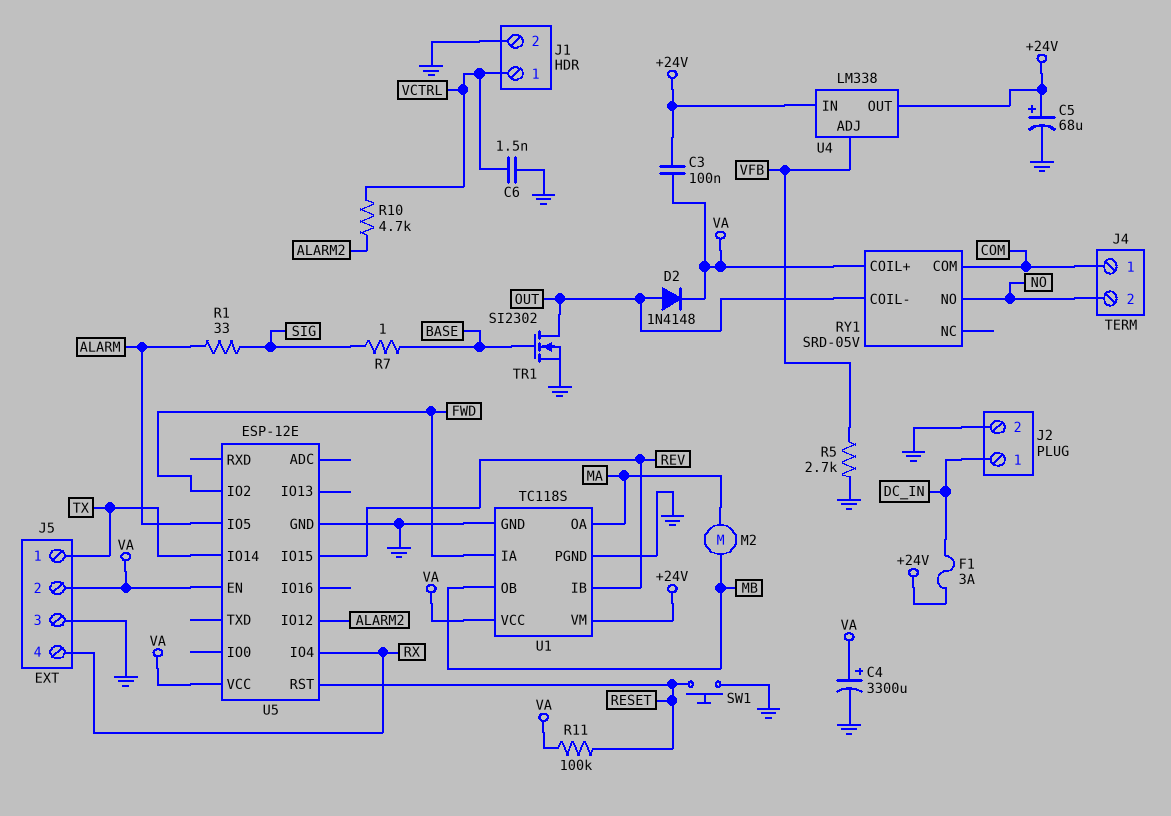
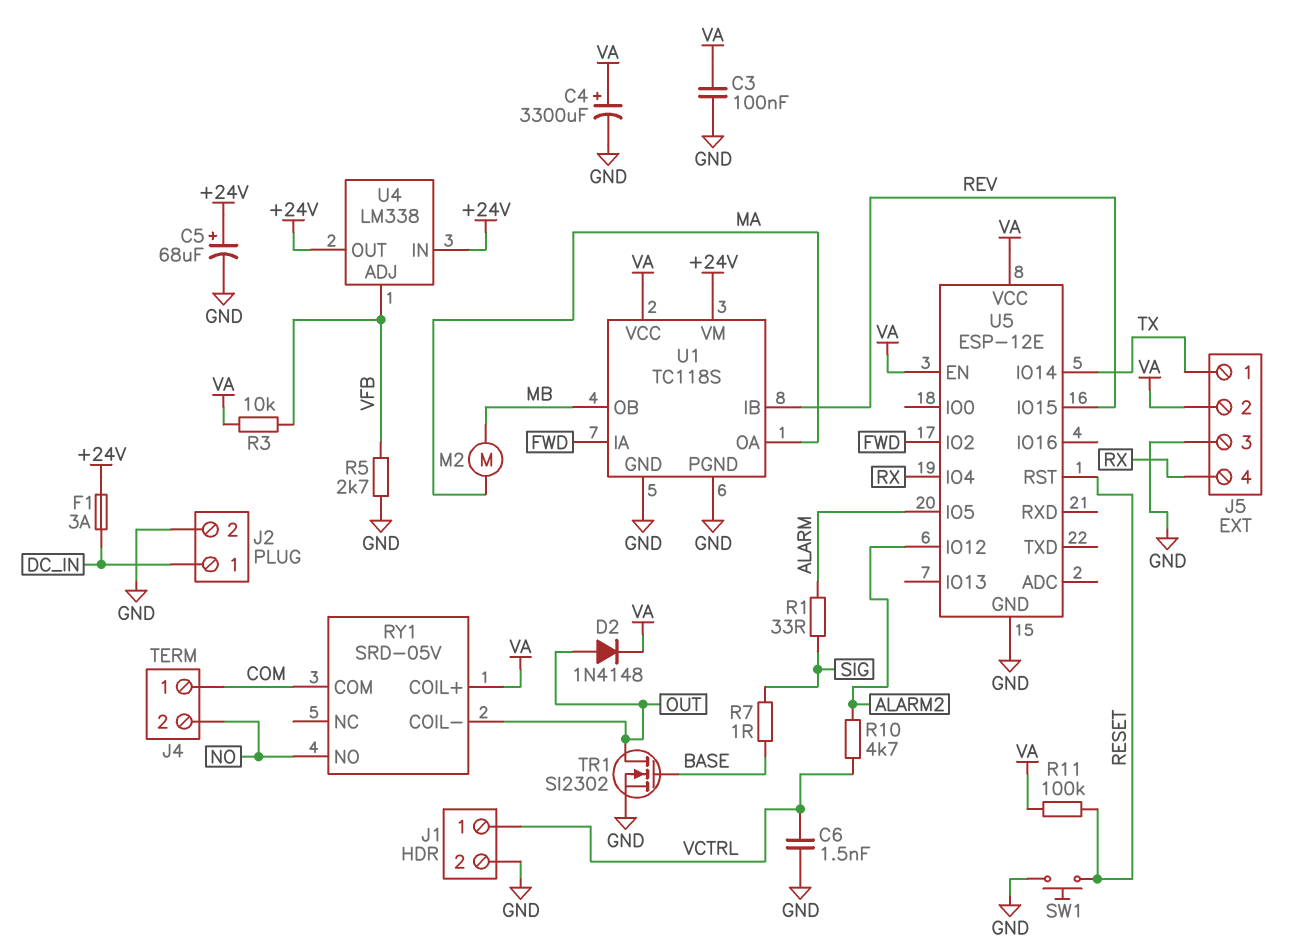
C3: 100nF (+24V, VA) -> 100nF (GND, VA)
R3: none -> 10k (VA, VFB)

